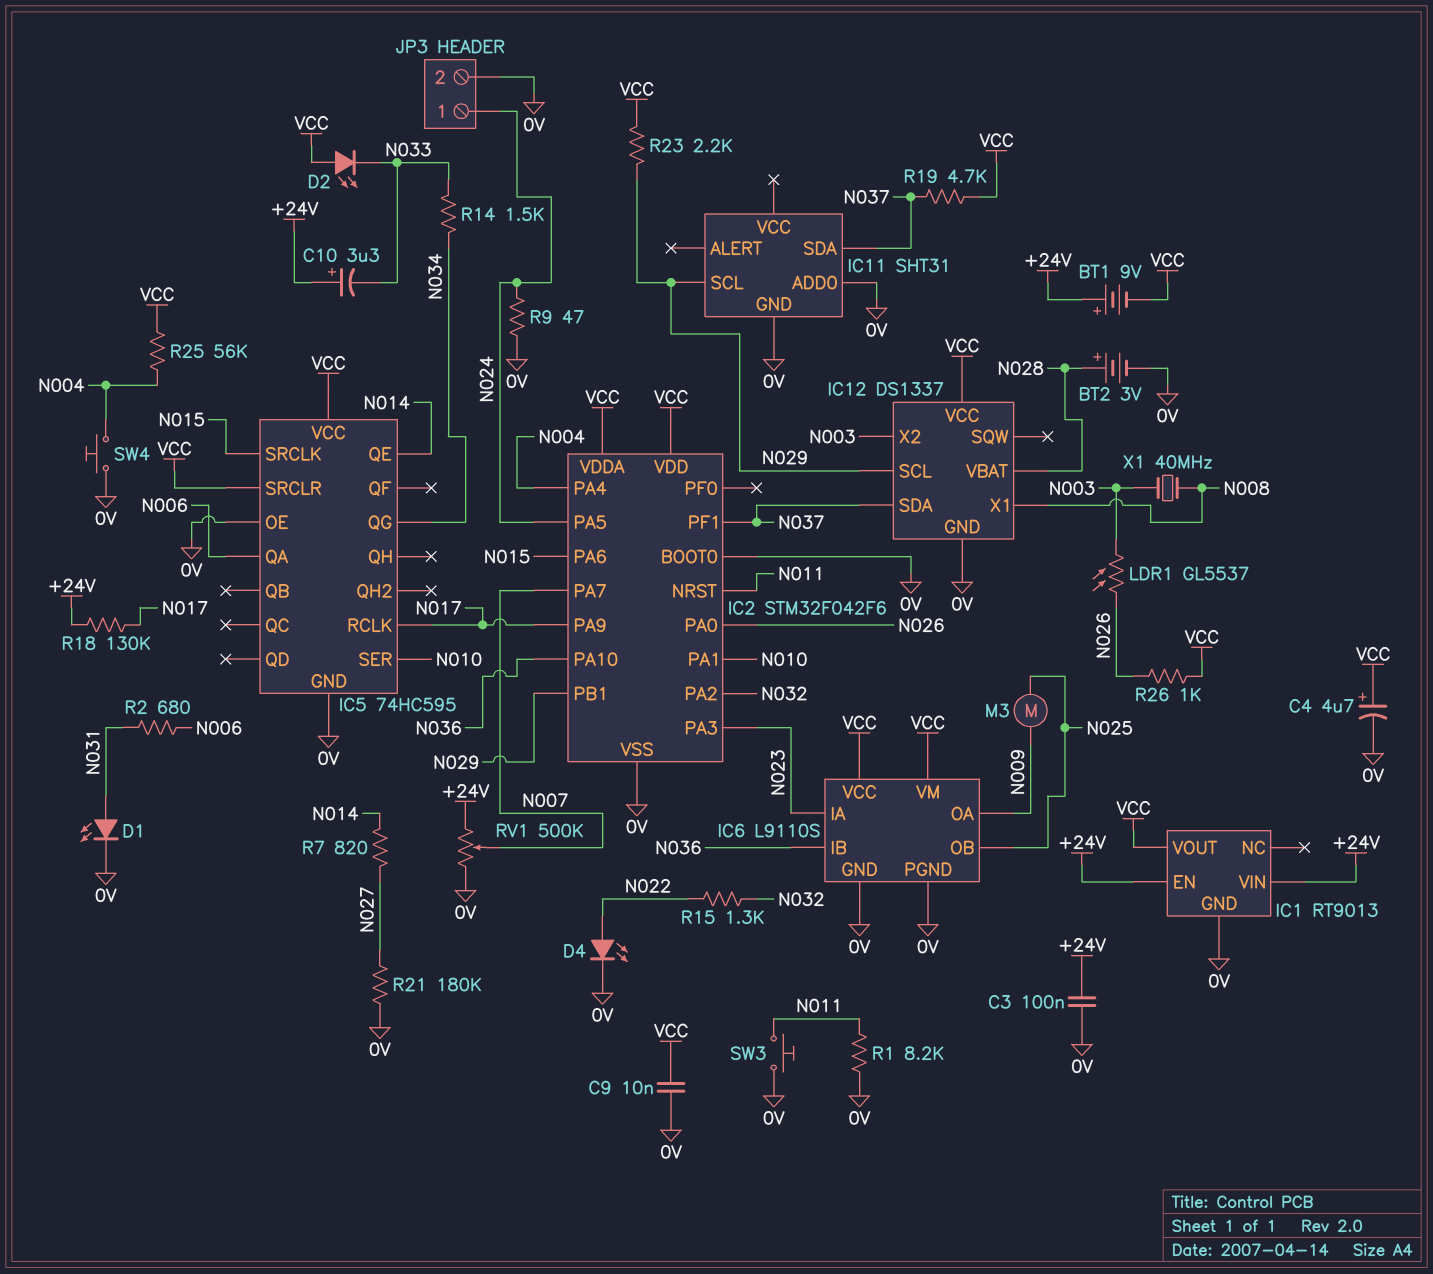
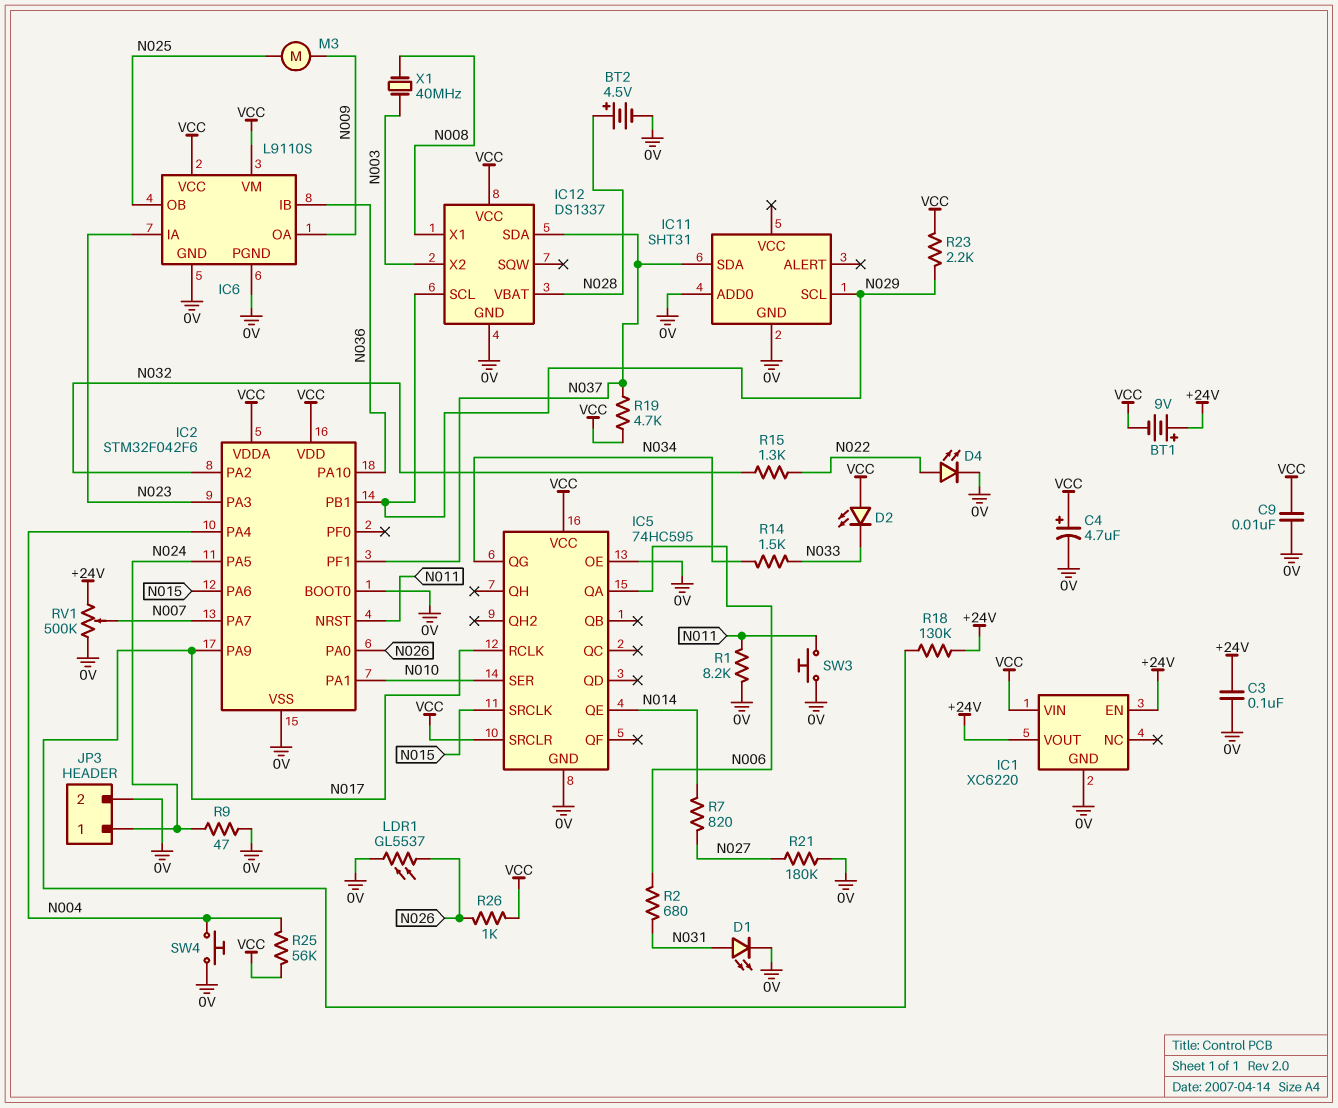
BT2: 3V (plus N028, minus 0V) -> 4.5V (plus N028, minus 0V)
C10: 3.3uF (plus +24V, minus N033) -> none
IC1: RT9013 -> XC6220
IC1 pin VIN: +24V -> VCC
IC1 pin VOUT: VCC -> +24V
LDR1: GL5537 (N003, N026) -> GL5537 (0V, N026)

